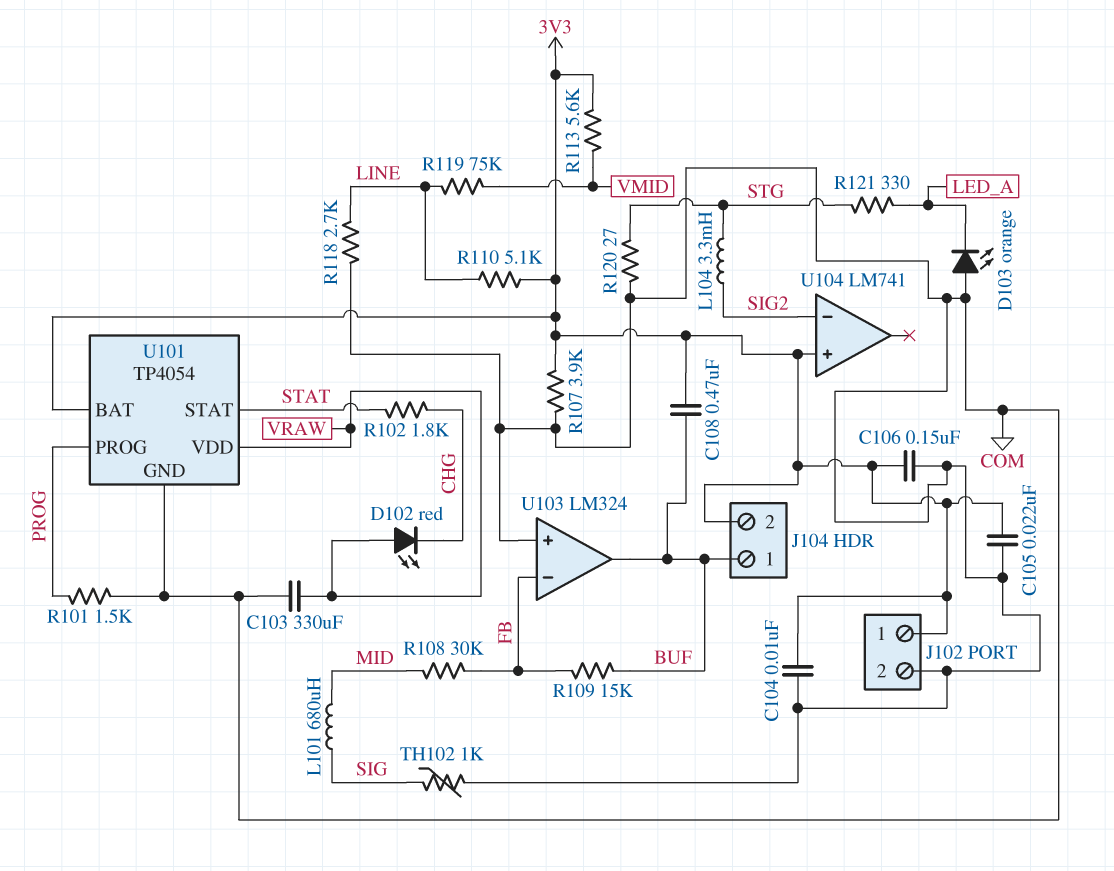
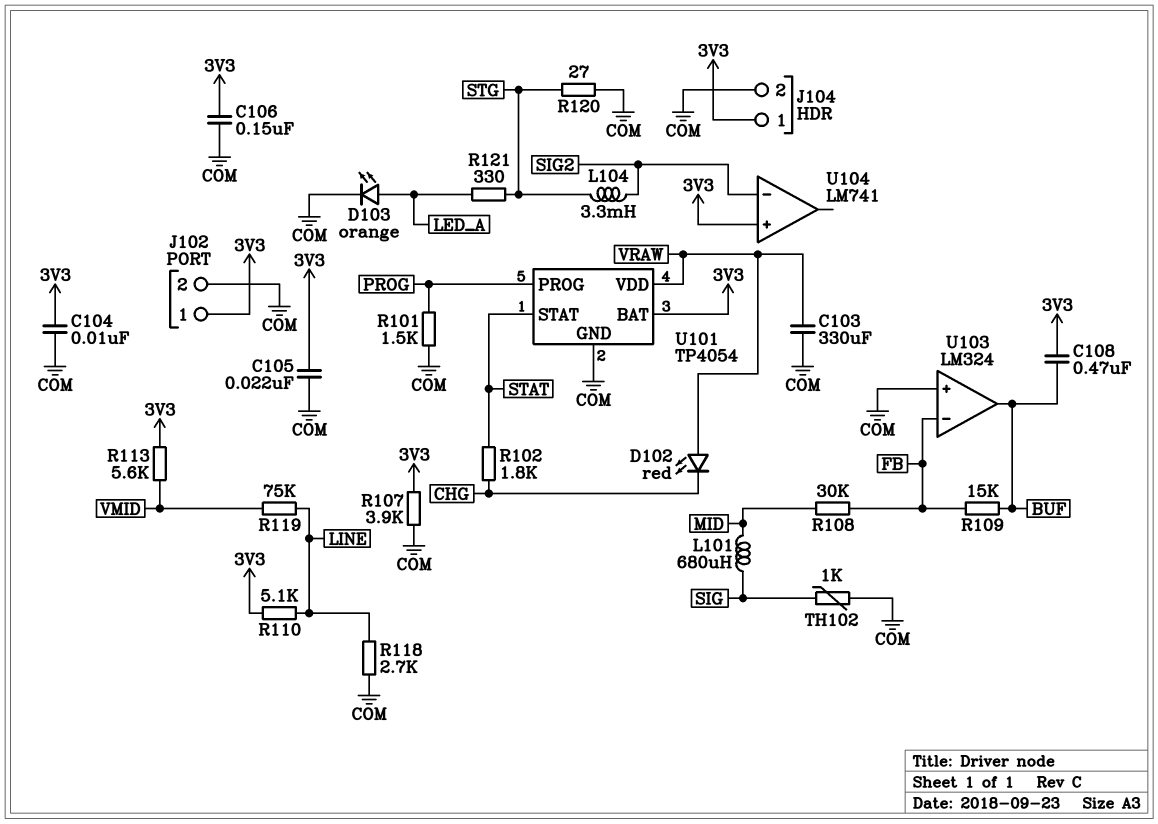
D103: LED orange (A COM, K LED_A) -> LED orange (A LED_A, K COM)
J104 pin 1: BUF -> 3V3
J104 pin 2: 3V3 -> COM

